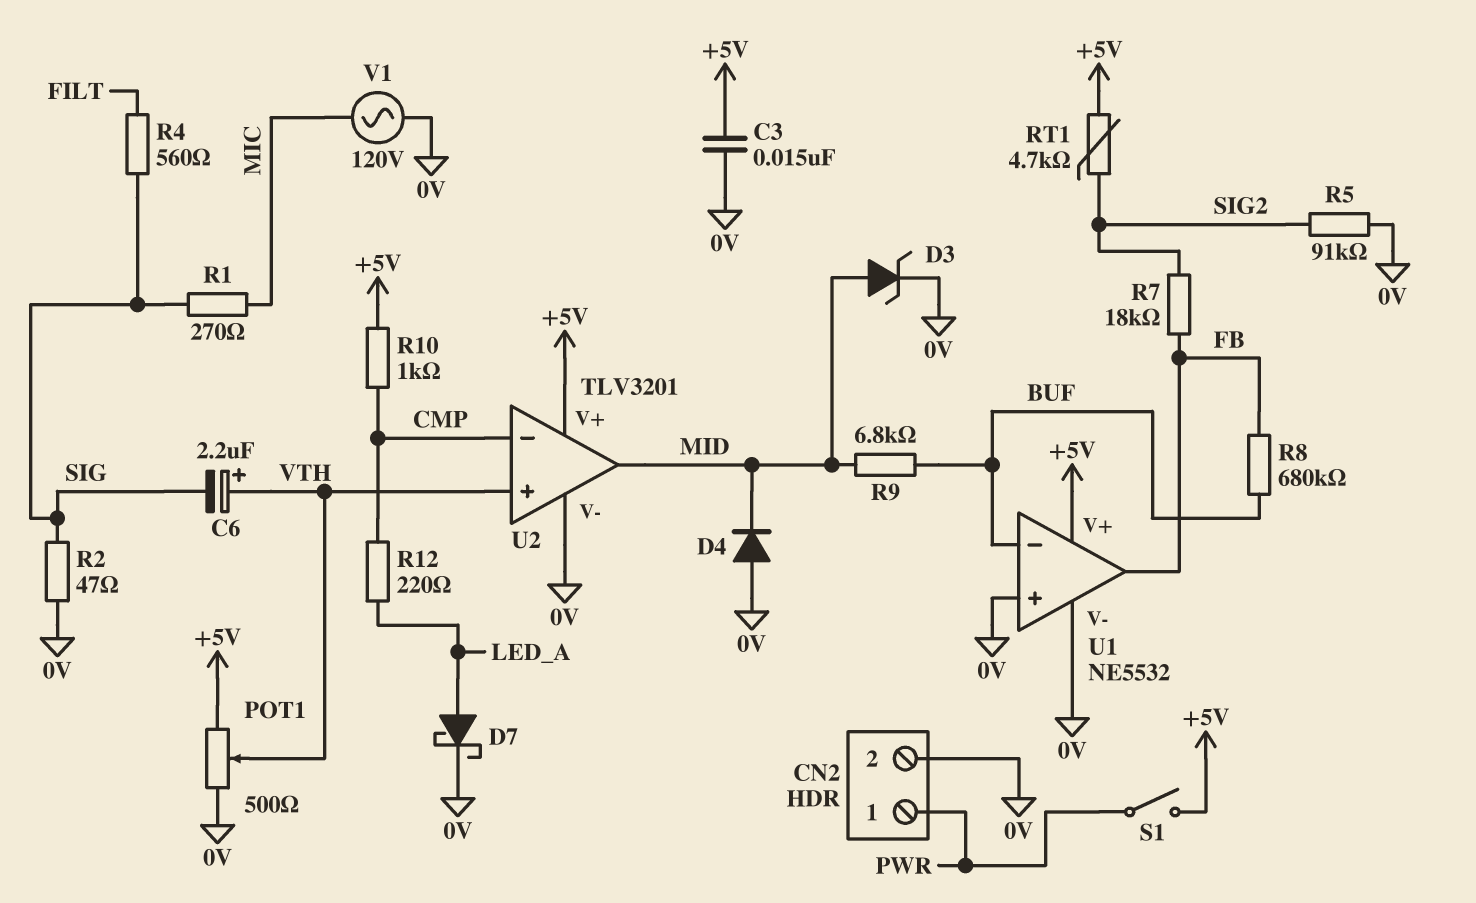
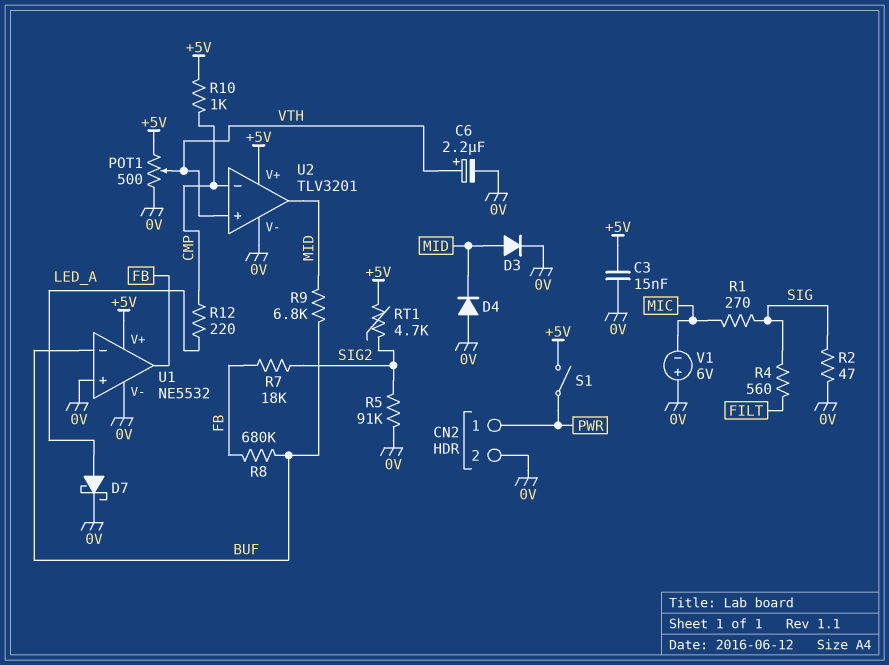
C6: 2.2uF (plus VTH, minus SIG) -> 2.2uF (plus VTH, minus 0V)
D3: zener (A MID, K 0V) -> diode (A MID, K 0V)
V1: AC 120V (0V, MIC) -> 6V (plus 0V, minus MIC)

